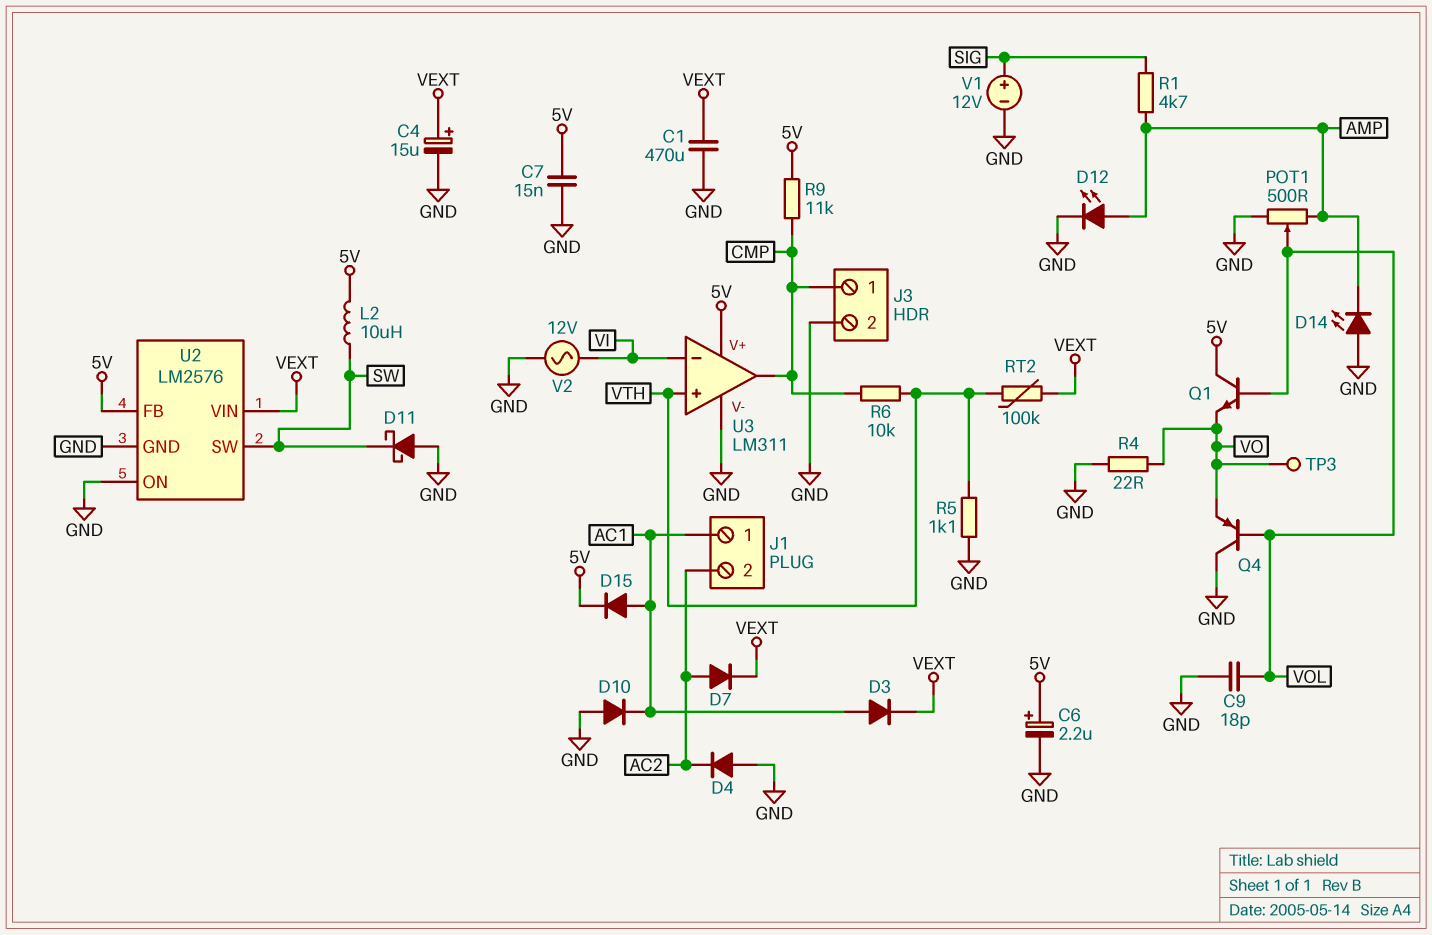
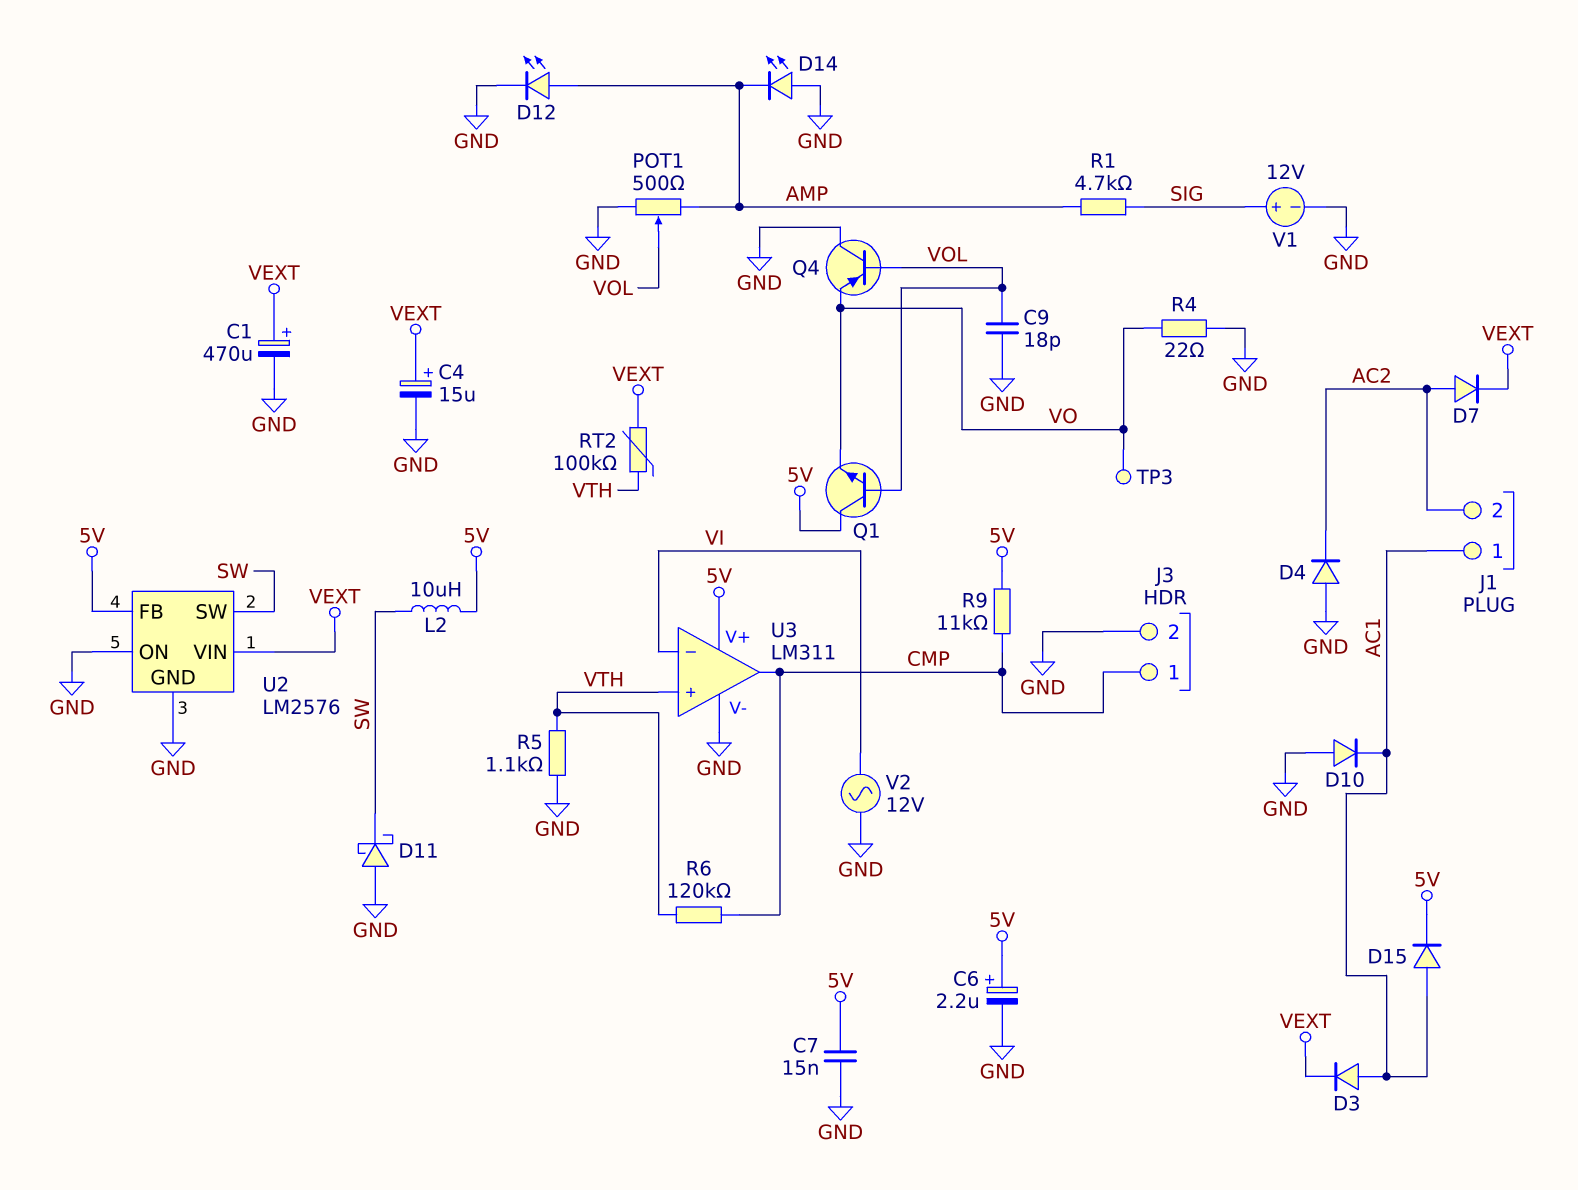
C1: 470uF (GND, VEXT) -> 470uF (plus VEXT, minus GND)
R6: 10k (CMP, VTH) -> 120k (CMP, VTH)

